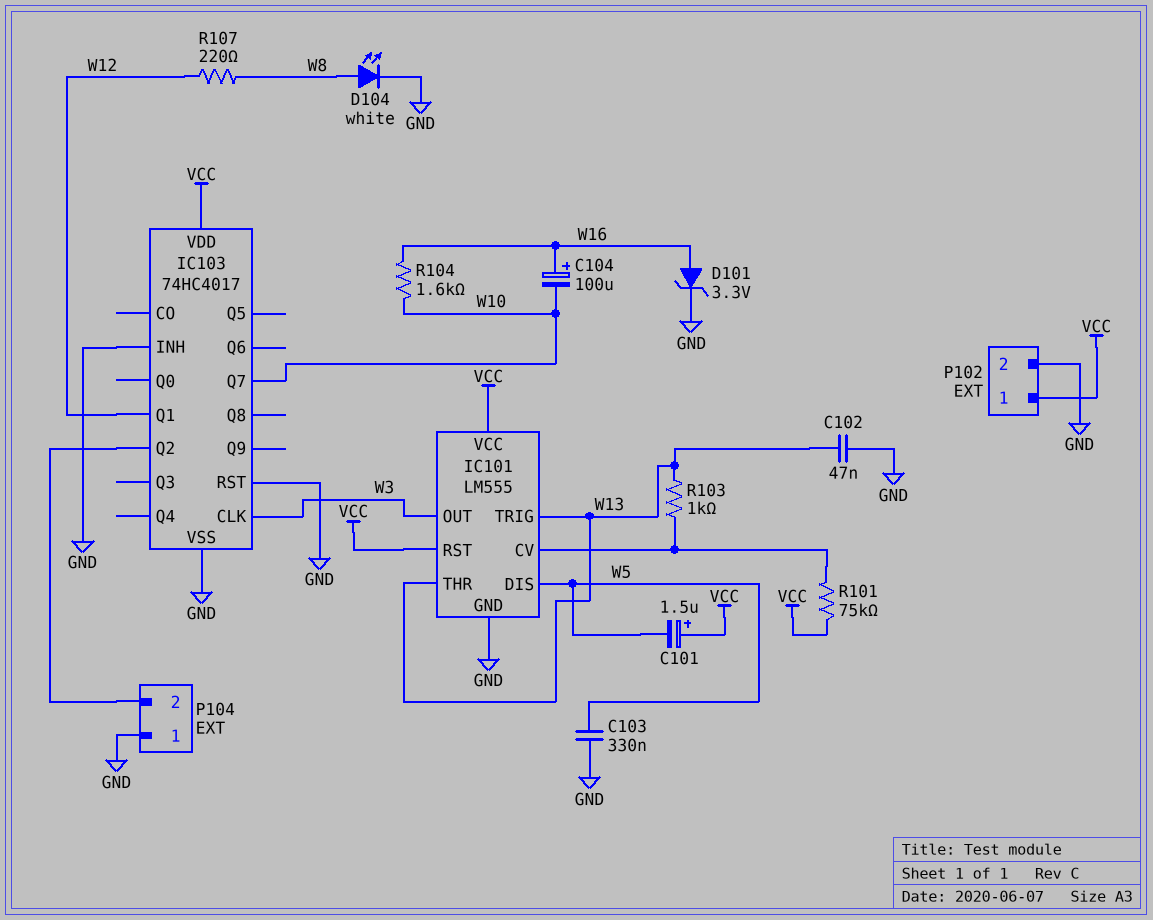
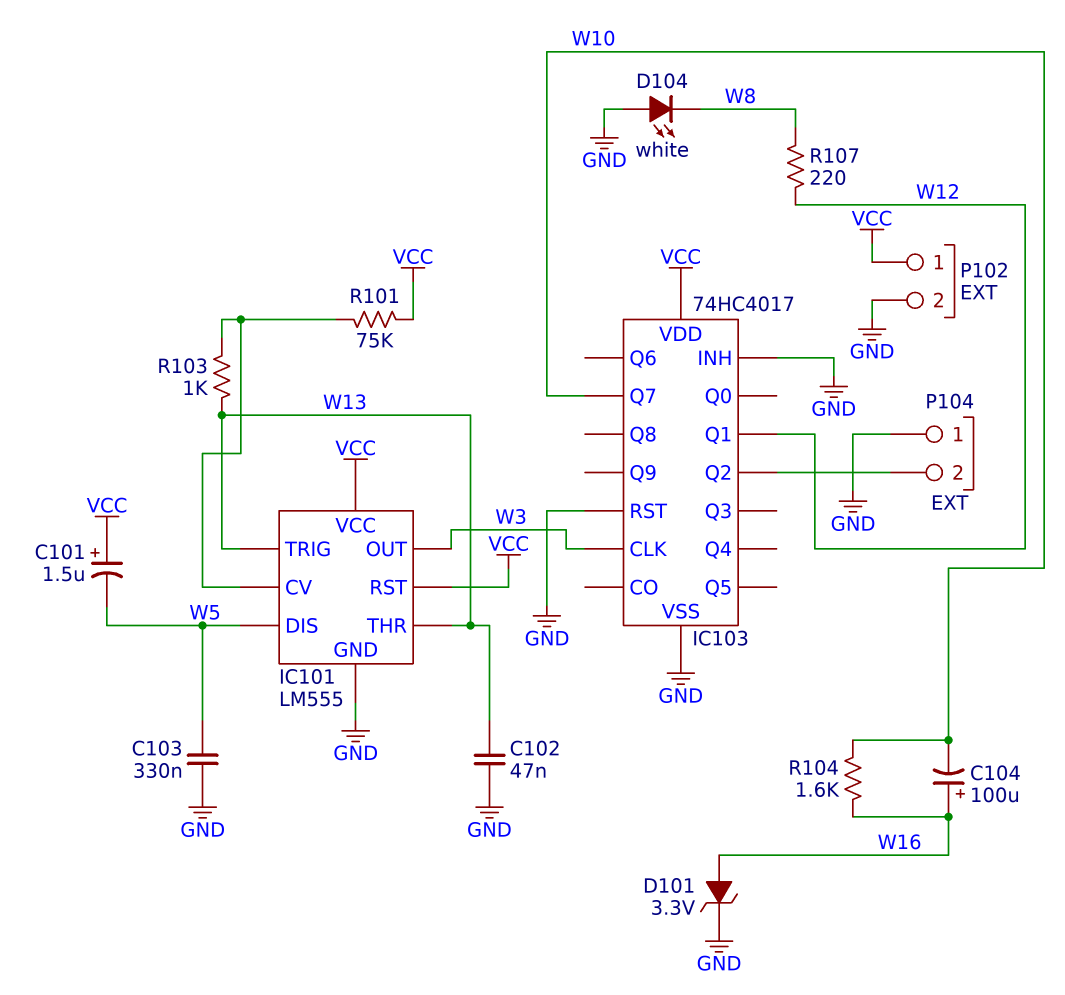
D104: LED white (A W8, K GND) -> LED white (A GND, K W8)

